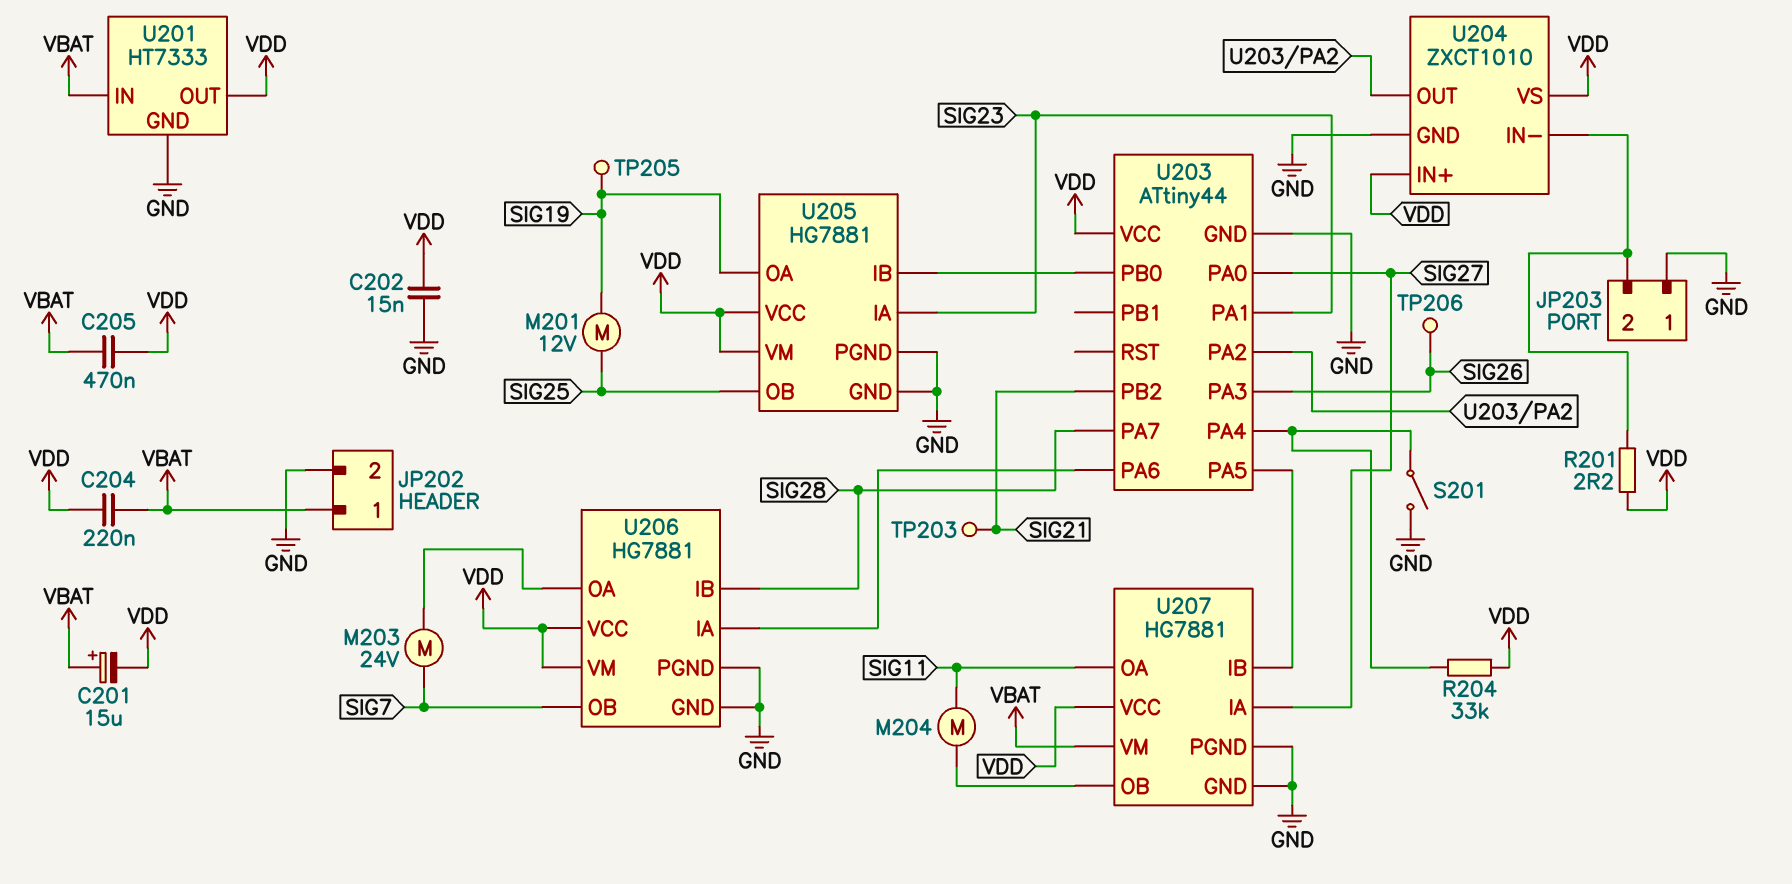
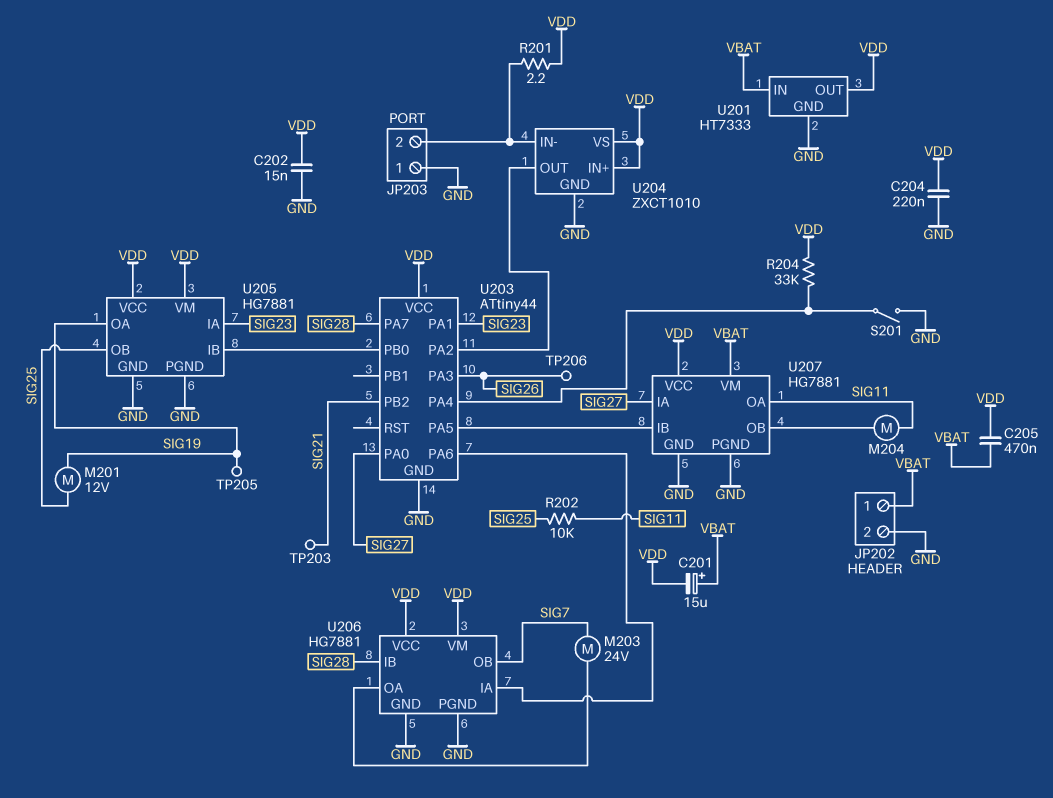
C204: 220nF (VBAT, VDD) -> 220nF (GND, VDD)
R202: none -> 10k (SIG11, SIG25)

